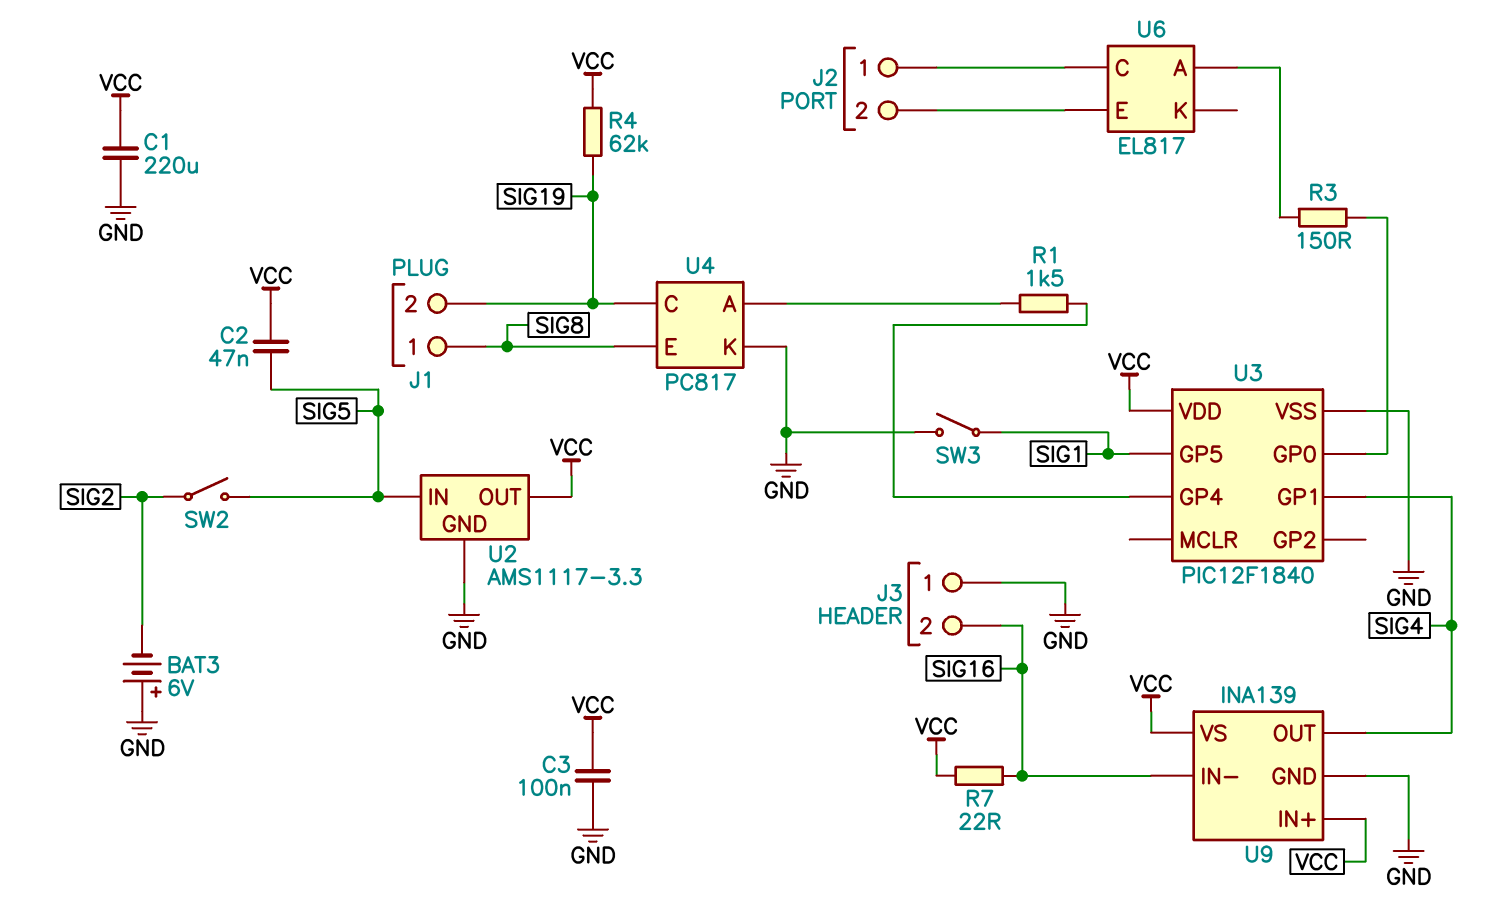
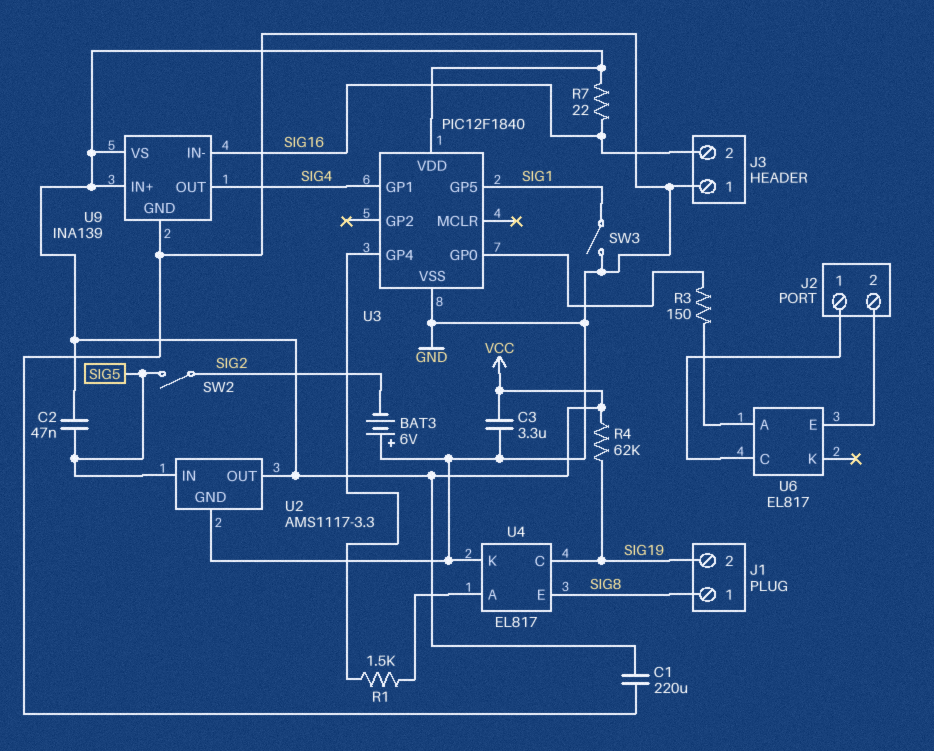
C3: 100nF (GND, VCC) -> 3.3uF (GND, VCC)
U4: PC817 -> EL817

